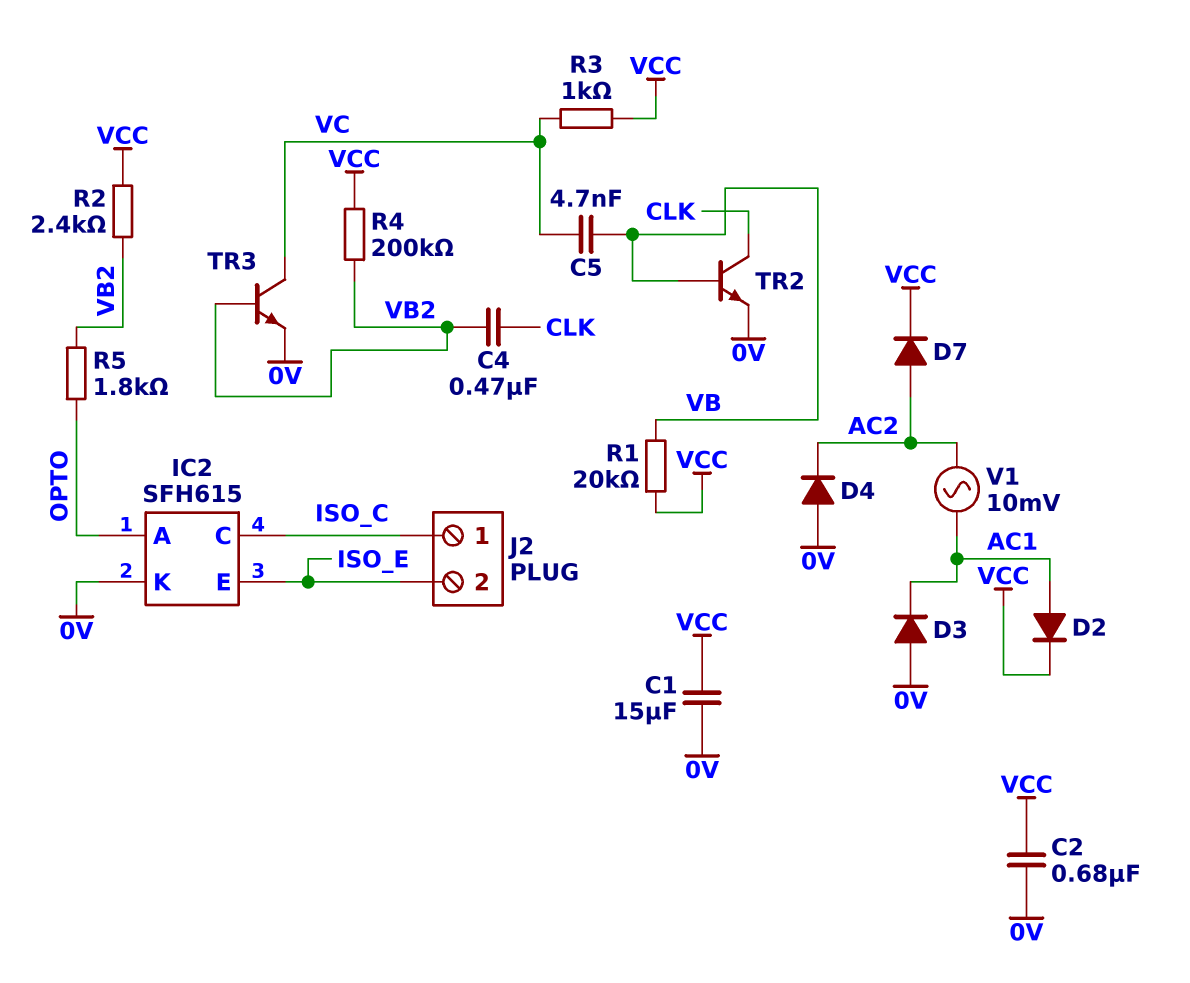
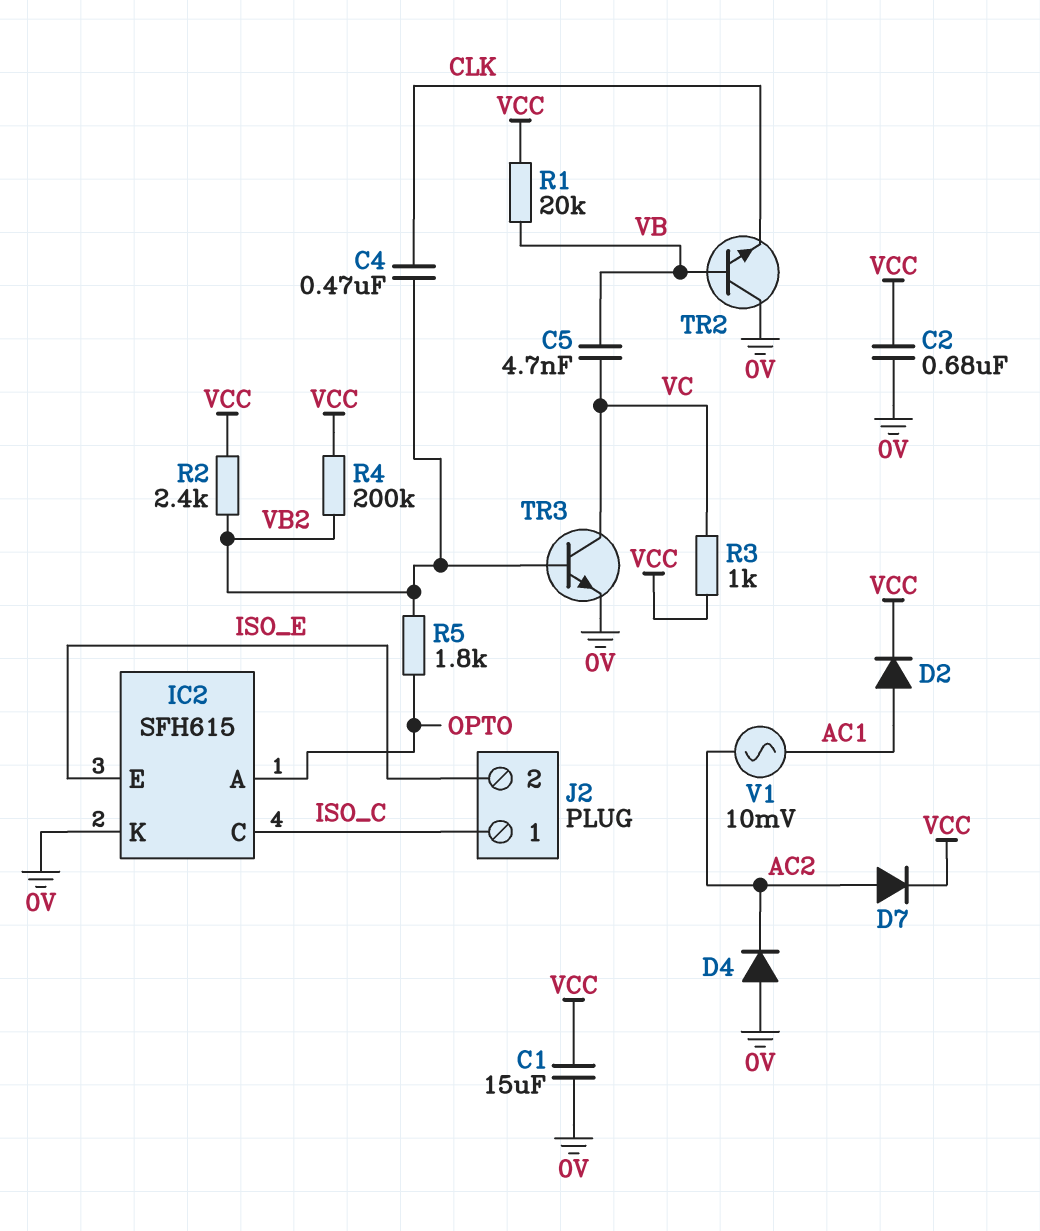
D3: diode (A 0V, K AC1) -> none
TR2: NPN (B VB, C CLK, E 0V) -> NPN (B VB, C 0V, E CLK)

